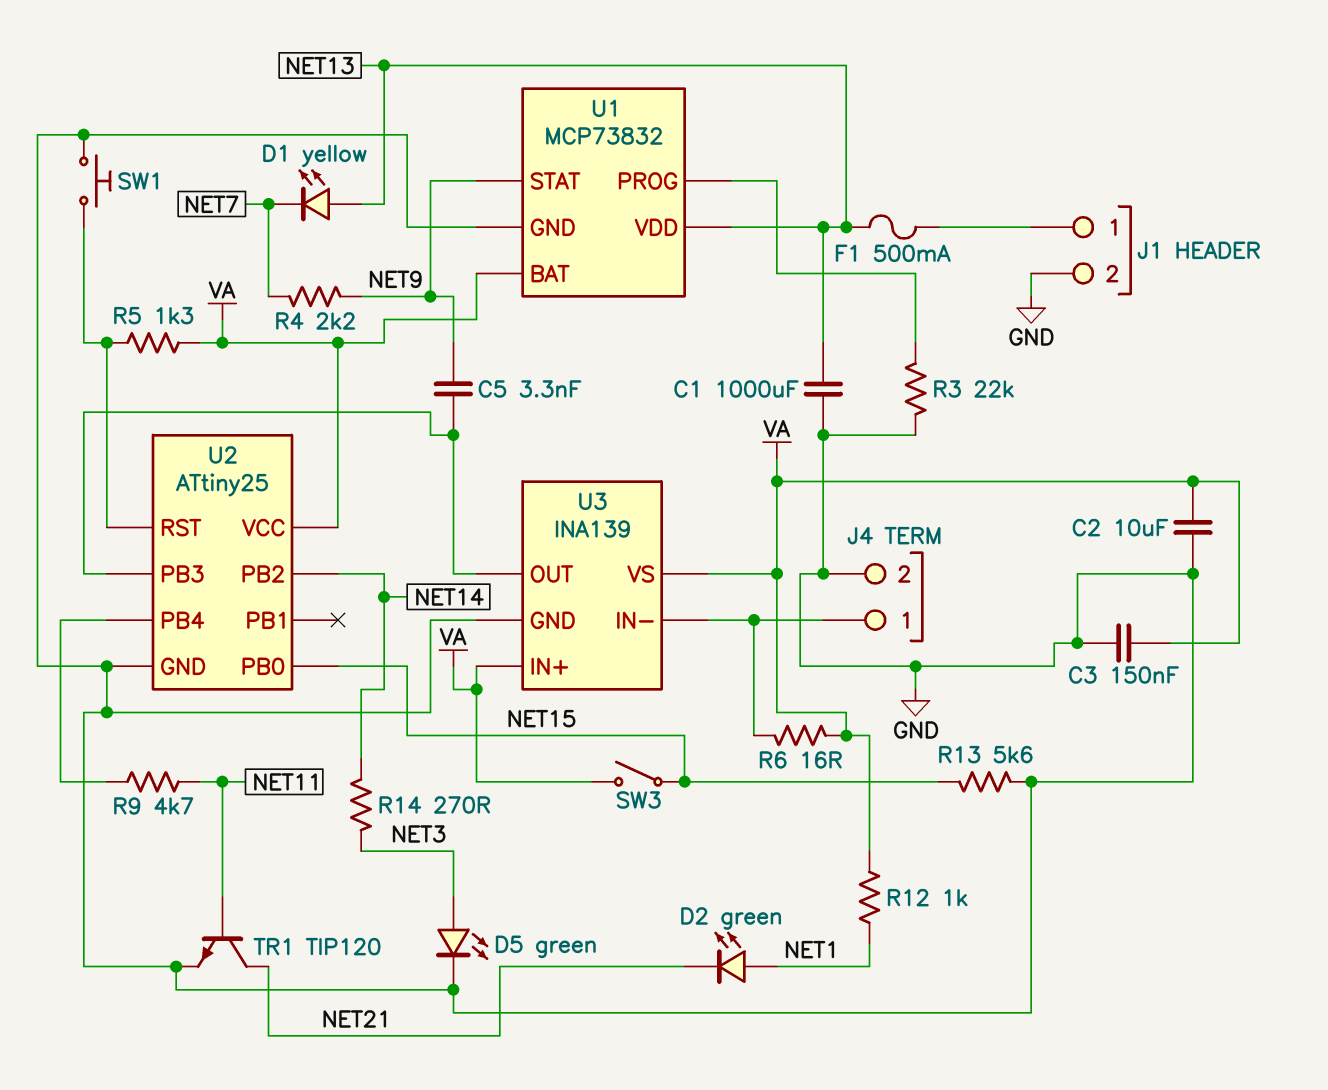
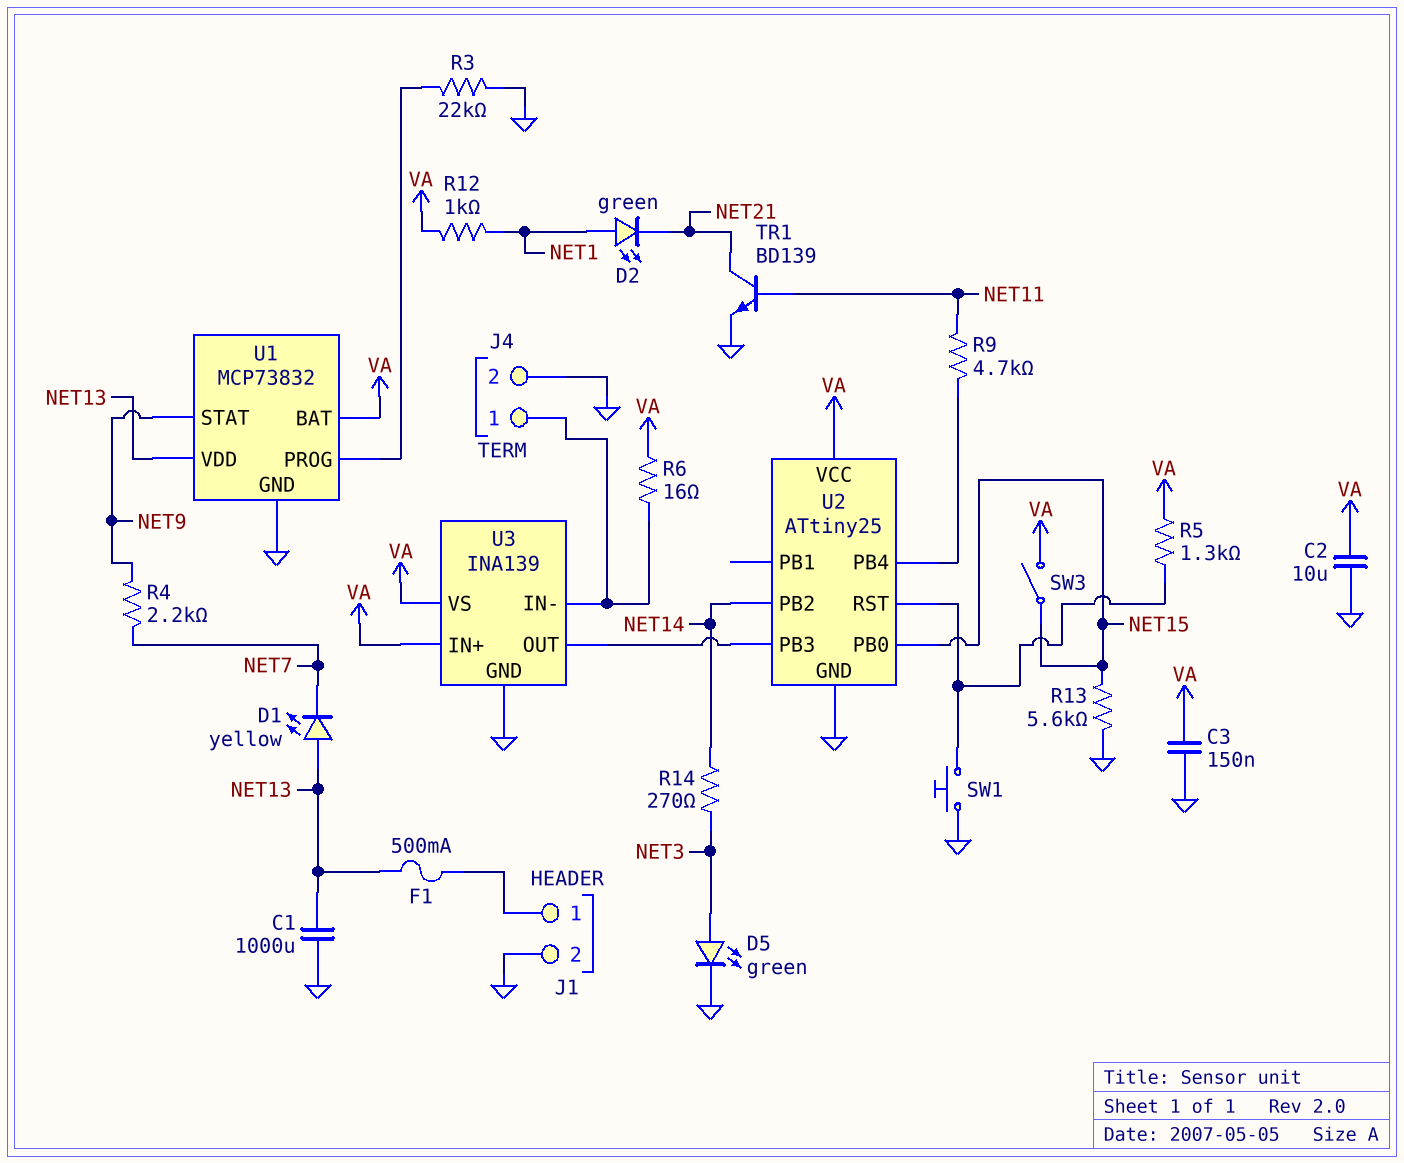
C5: 3.3nF (NET9, U2/PB3) -> none
TR1: NPN TIP120 (B NET11, C NET21, E GND) -> NPN BD139 (B NET11, C NET21, E GND)

